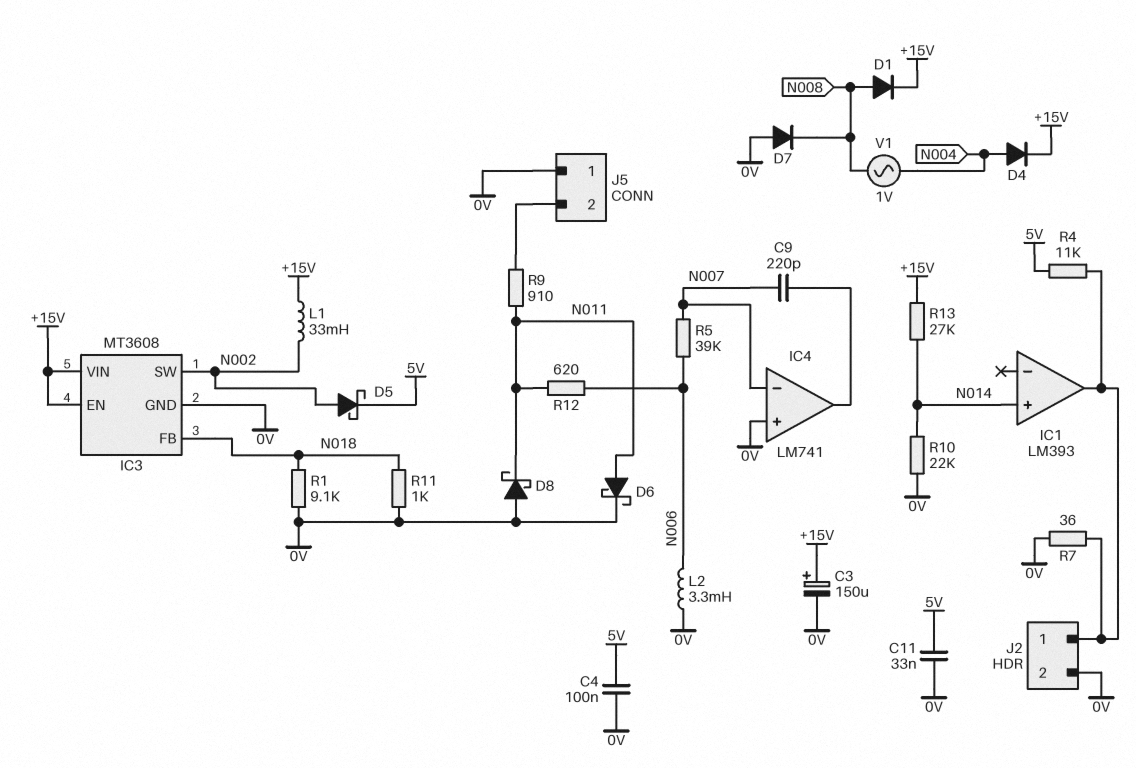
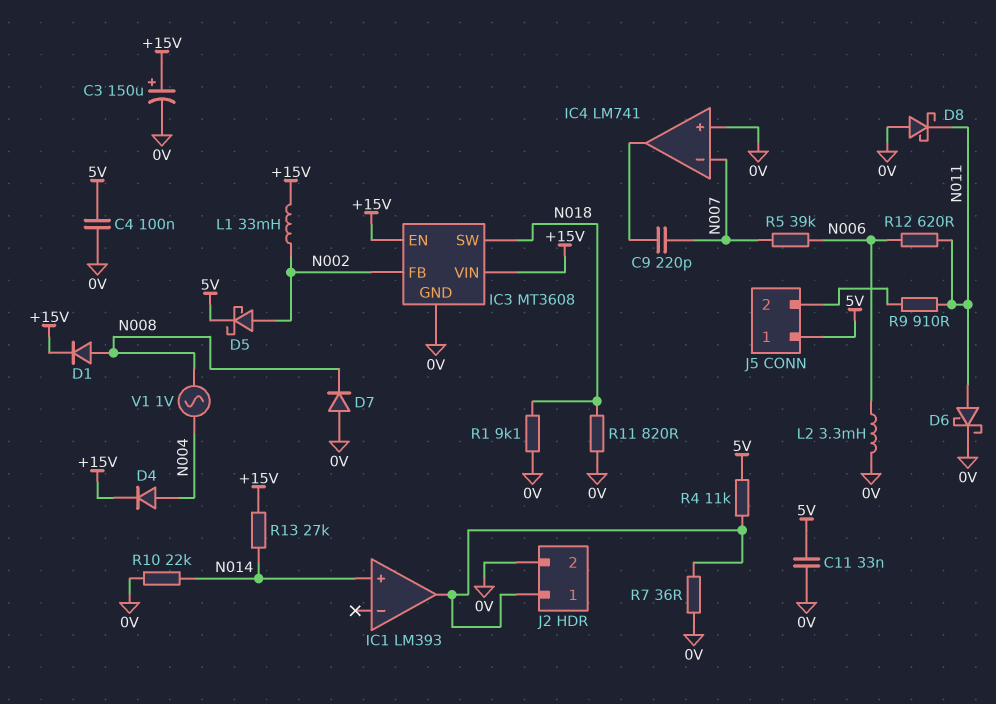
IC3 pin FB: N018 -> N002
IC3 pin SW: N002 -> N018
J5 pin 1: 0V -> 5V
R11: 1k (0V, N018) -> 820 (0V, N018)

